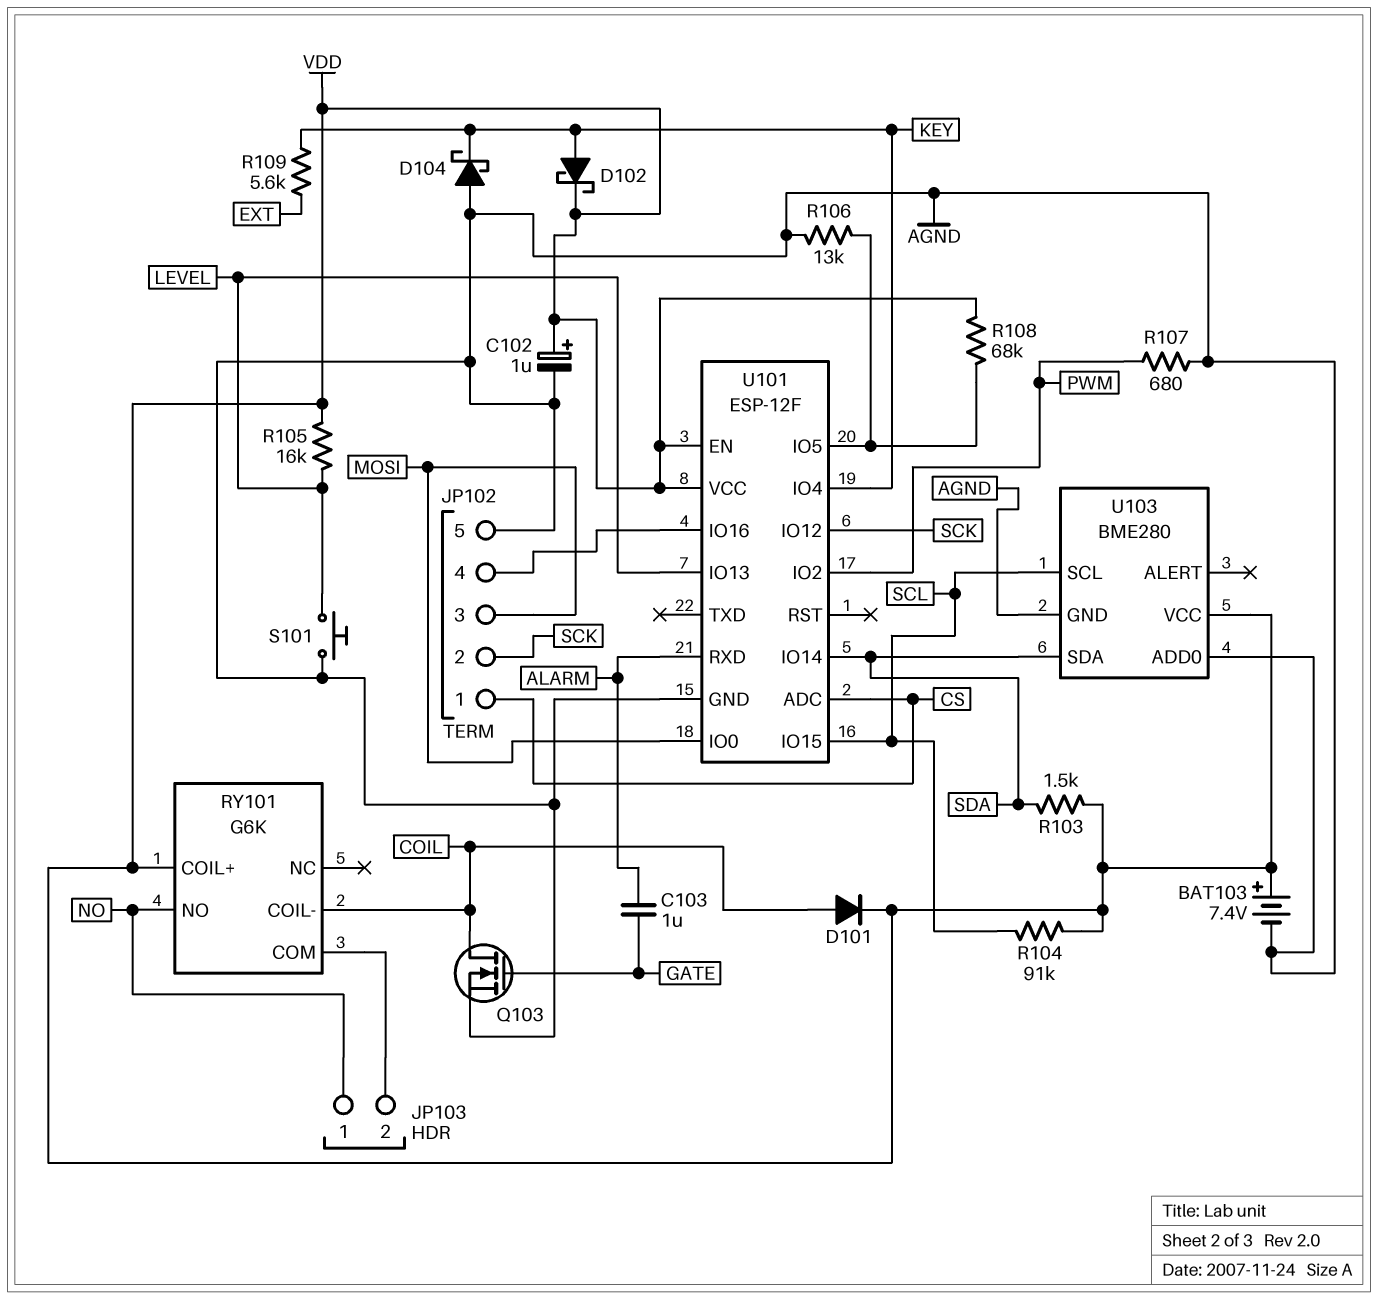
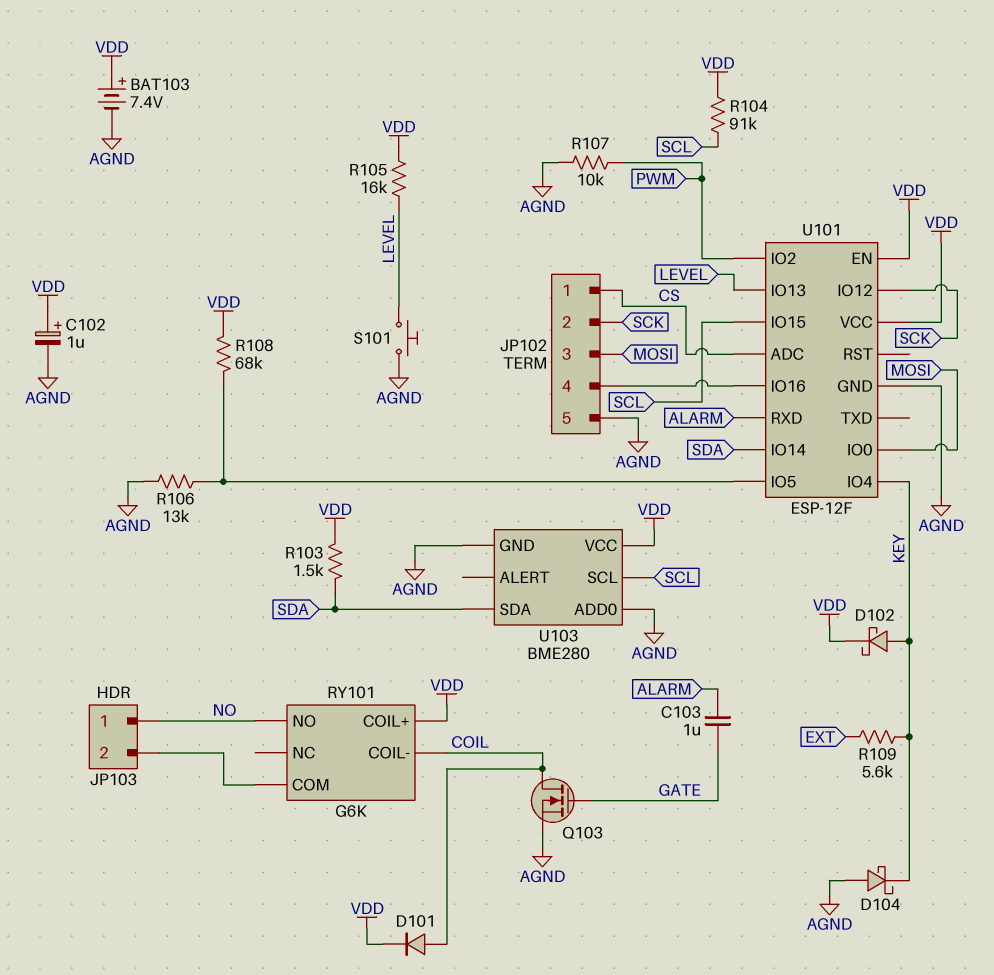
R107: 680 (AGND, PWM) -> 10k (AGND, PWM)

